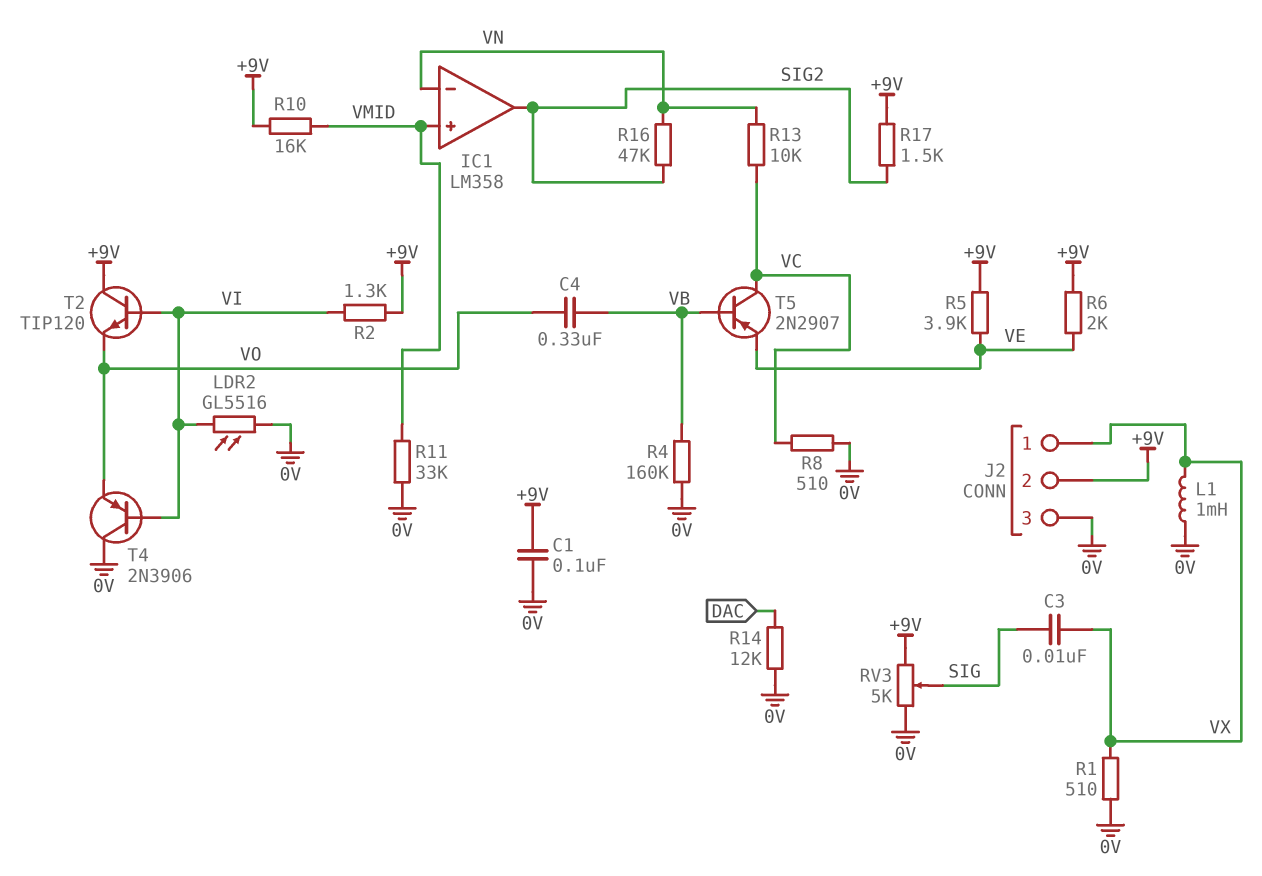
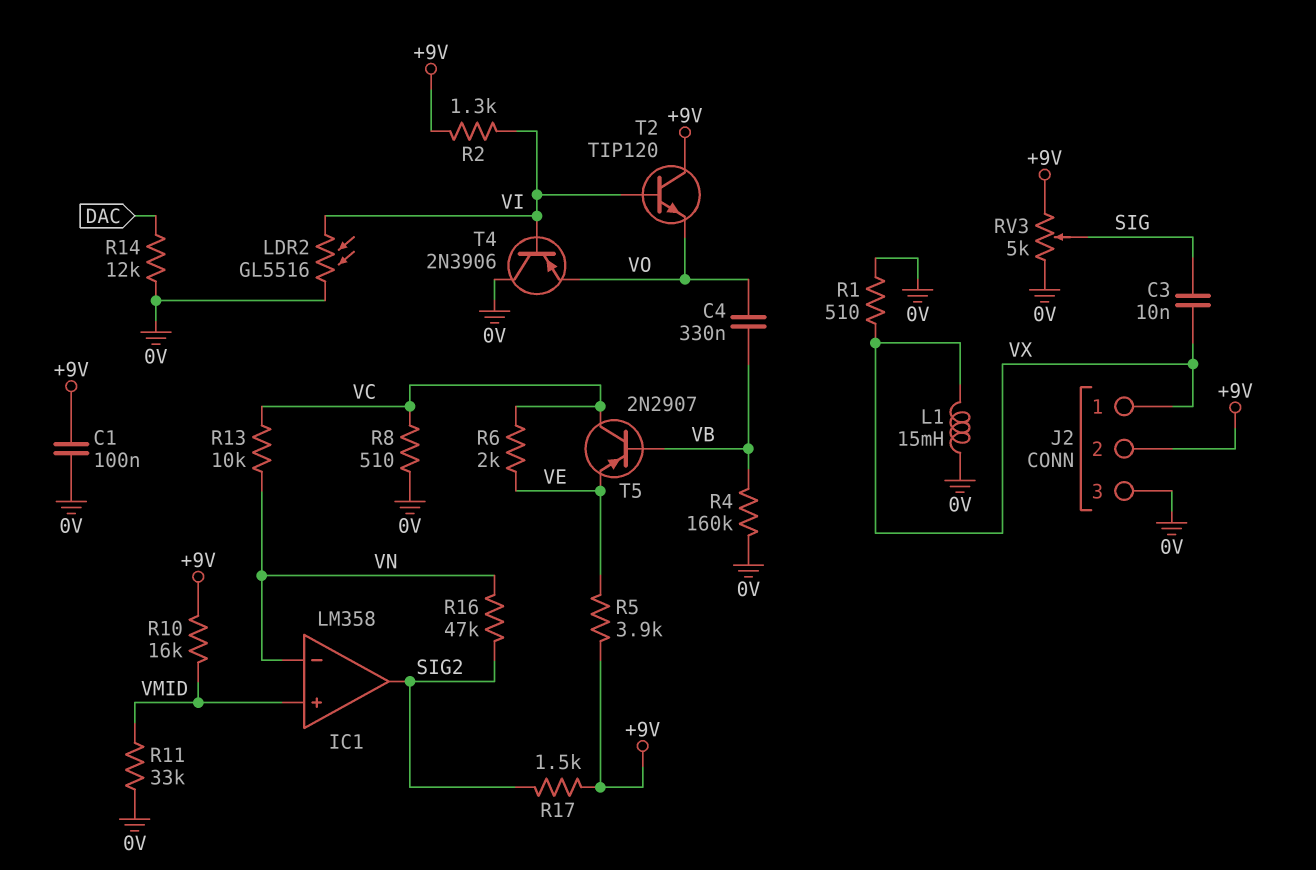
L1: 1mH (0V, VX) -> 15mH (0V, VX)
R6: 2k (+9V, VE) -> 2k (VC, VE)

